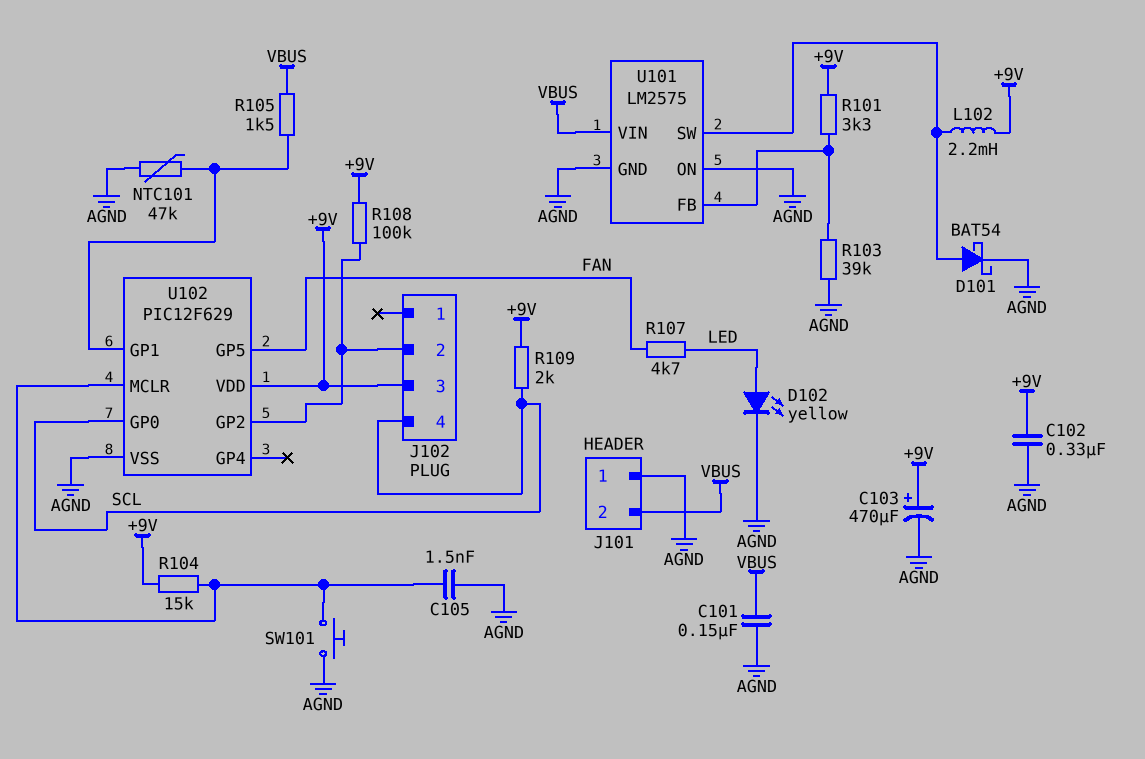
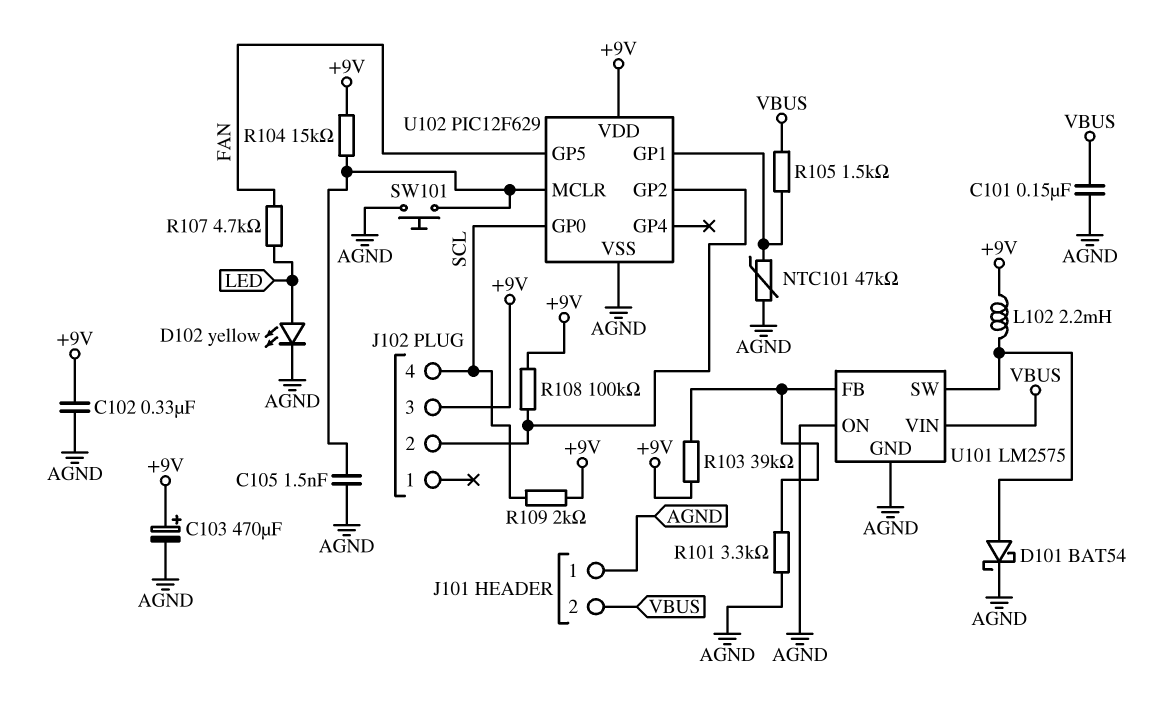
R101: 3.3k (+9V, U101/FB) -> 3.3k (AGND, U101/FB)
R103: 39k (AGND, U101/FB) -> 39k (+9V, U101/FB)

